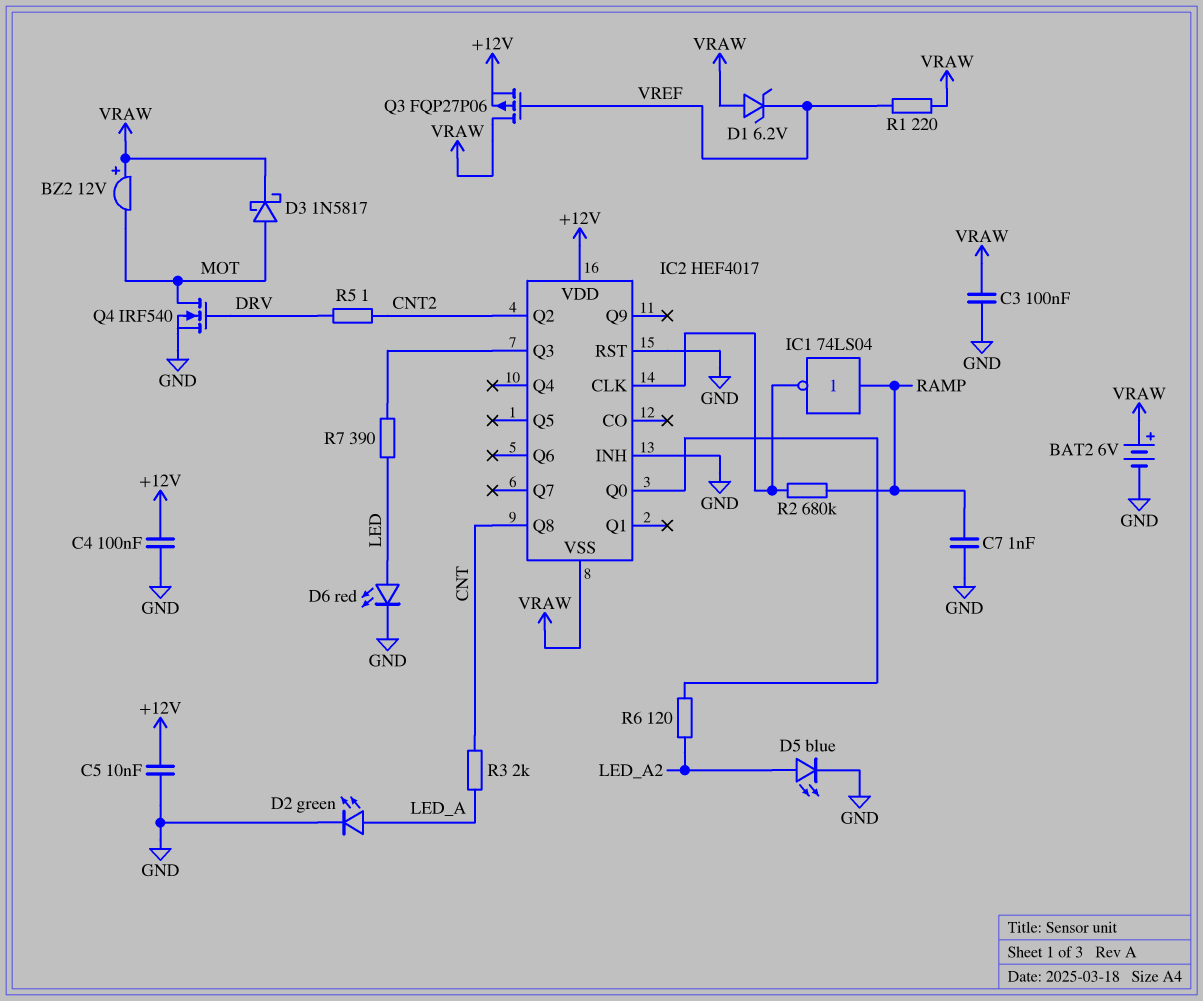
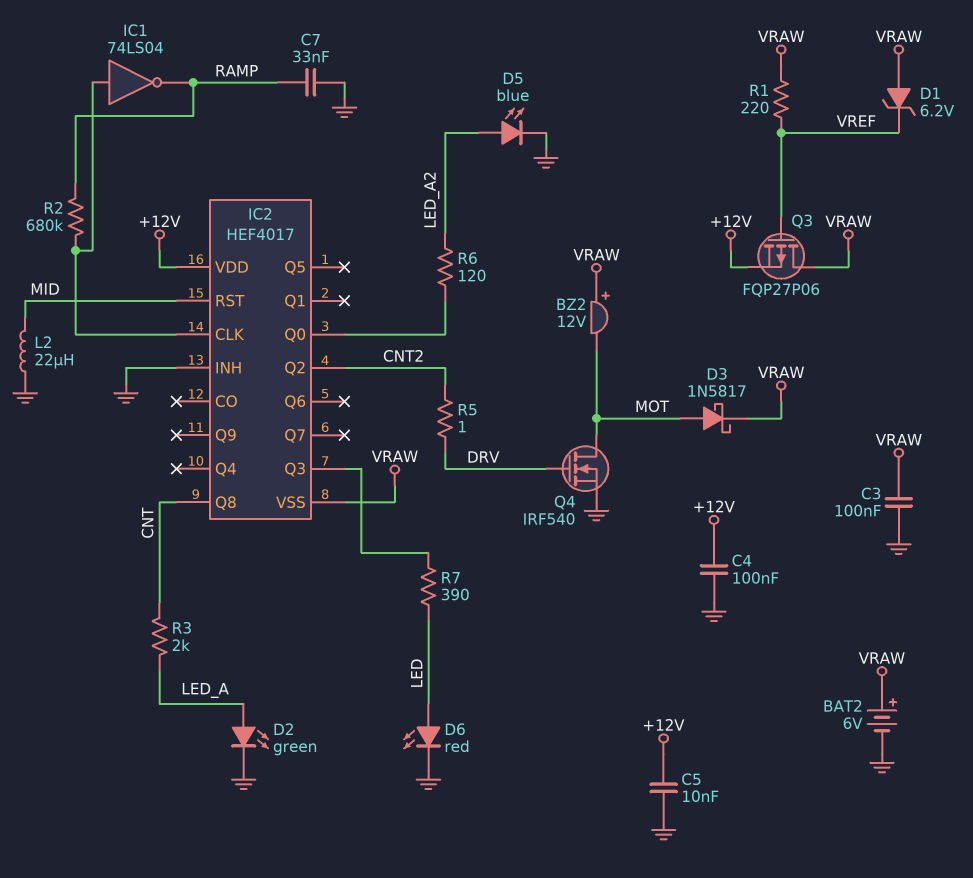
C7: 1nF (GND, RAMP) -> 33nF (GND, RAMP)
IC1: NOT 74LS04 (in RAMP, out IC2/CLK) -> NOT 74LS04 (in IC2/CLK, out RAMP)
IC2 pin RST: GND -> MID
L2: none -> 22uH (GND, MID)

